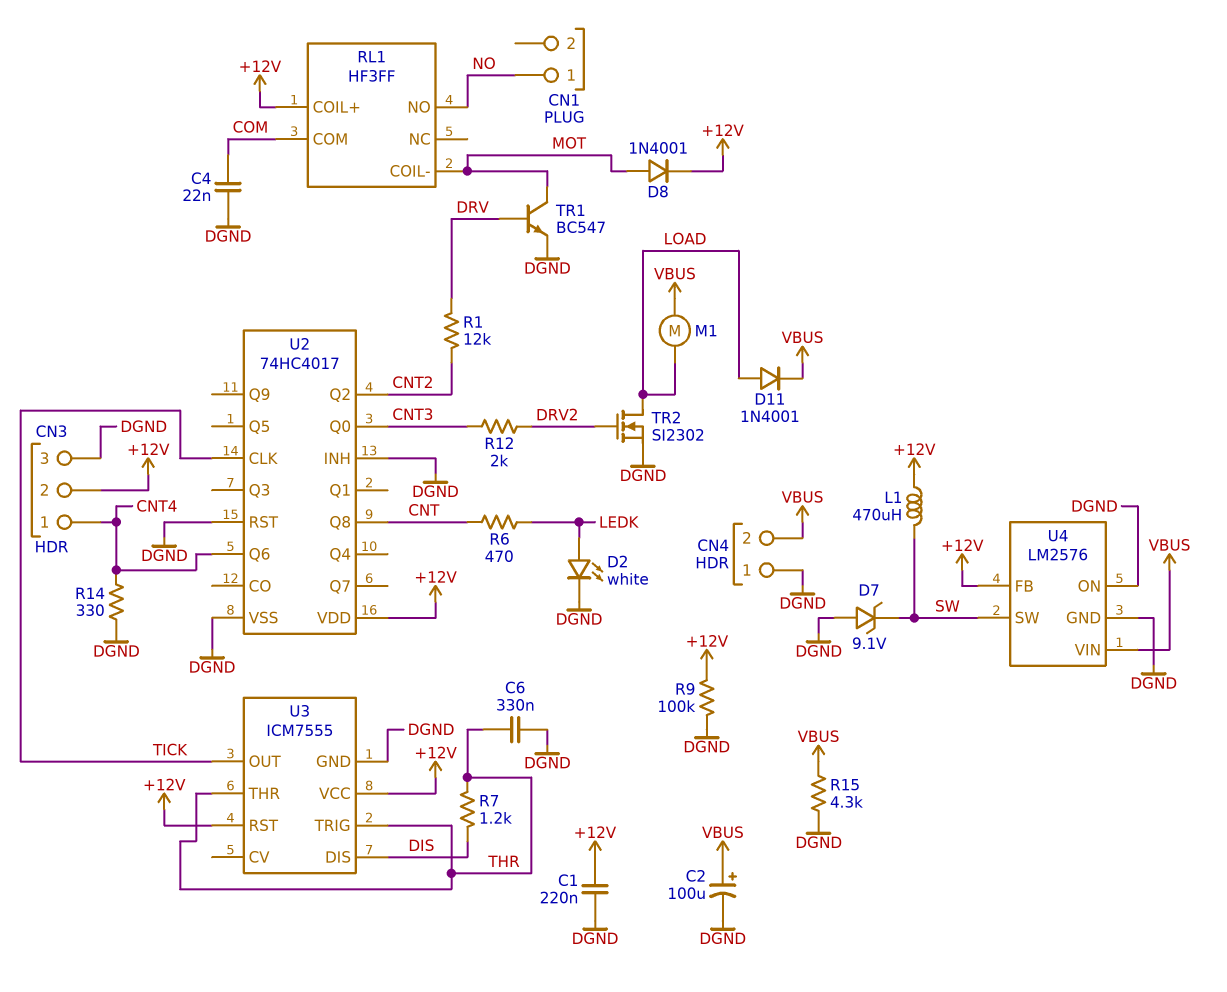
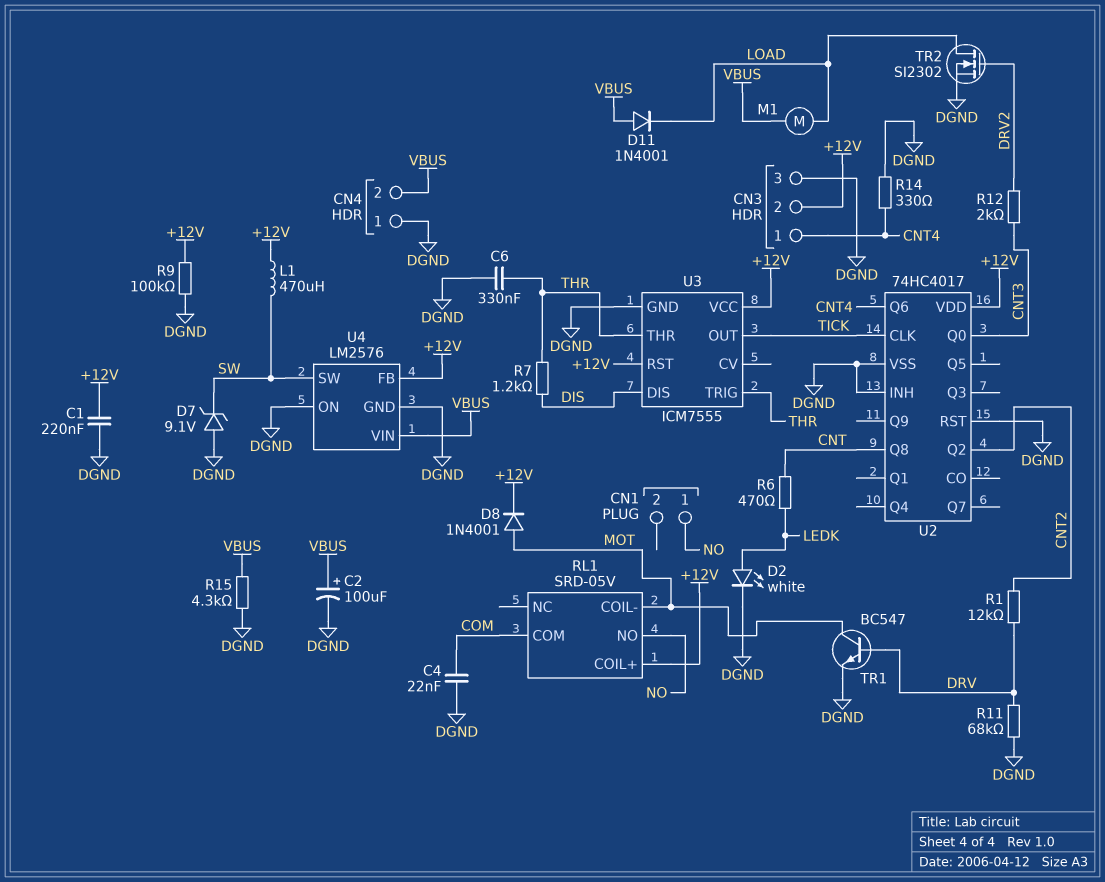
D11: diode 1N4001 (A LOAD, K VBUS) -> diode 1N4001 (A VBUS, K LOAD)
R11: none -> 68k (DGND, DRV)
RL1: HF3FF -> SRD-05V

